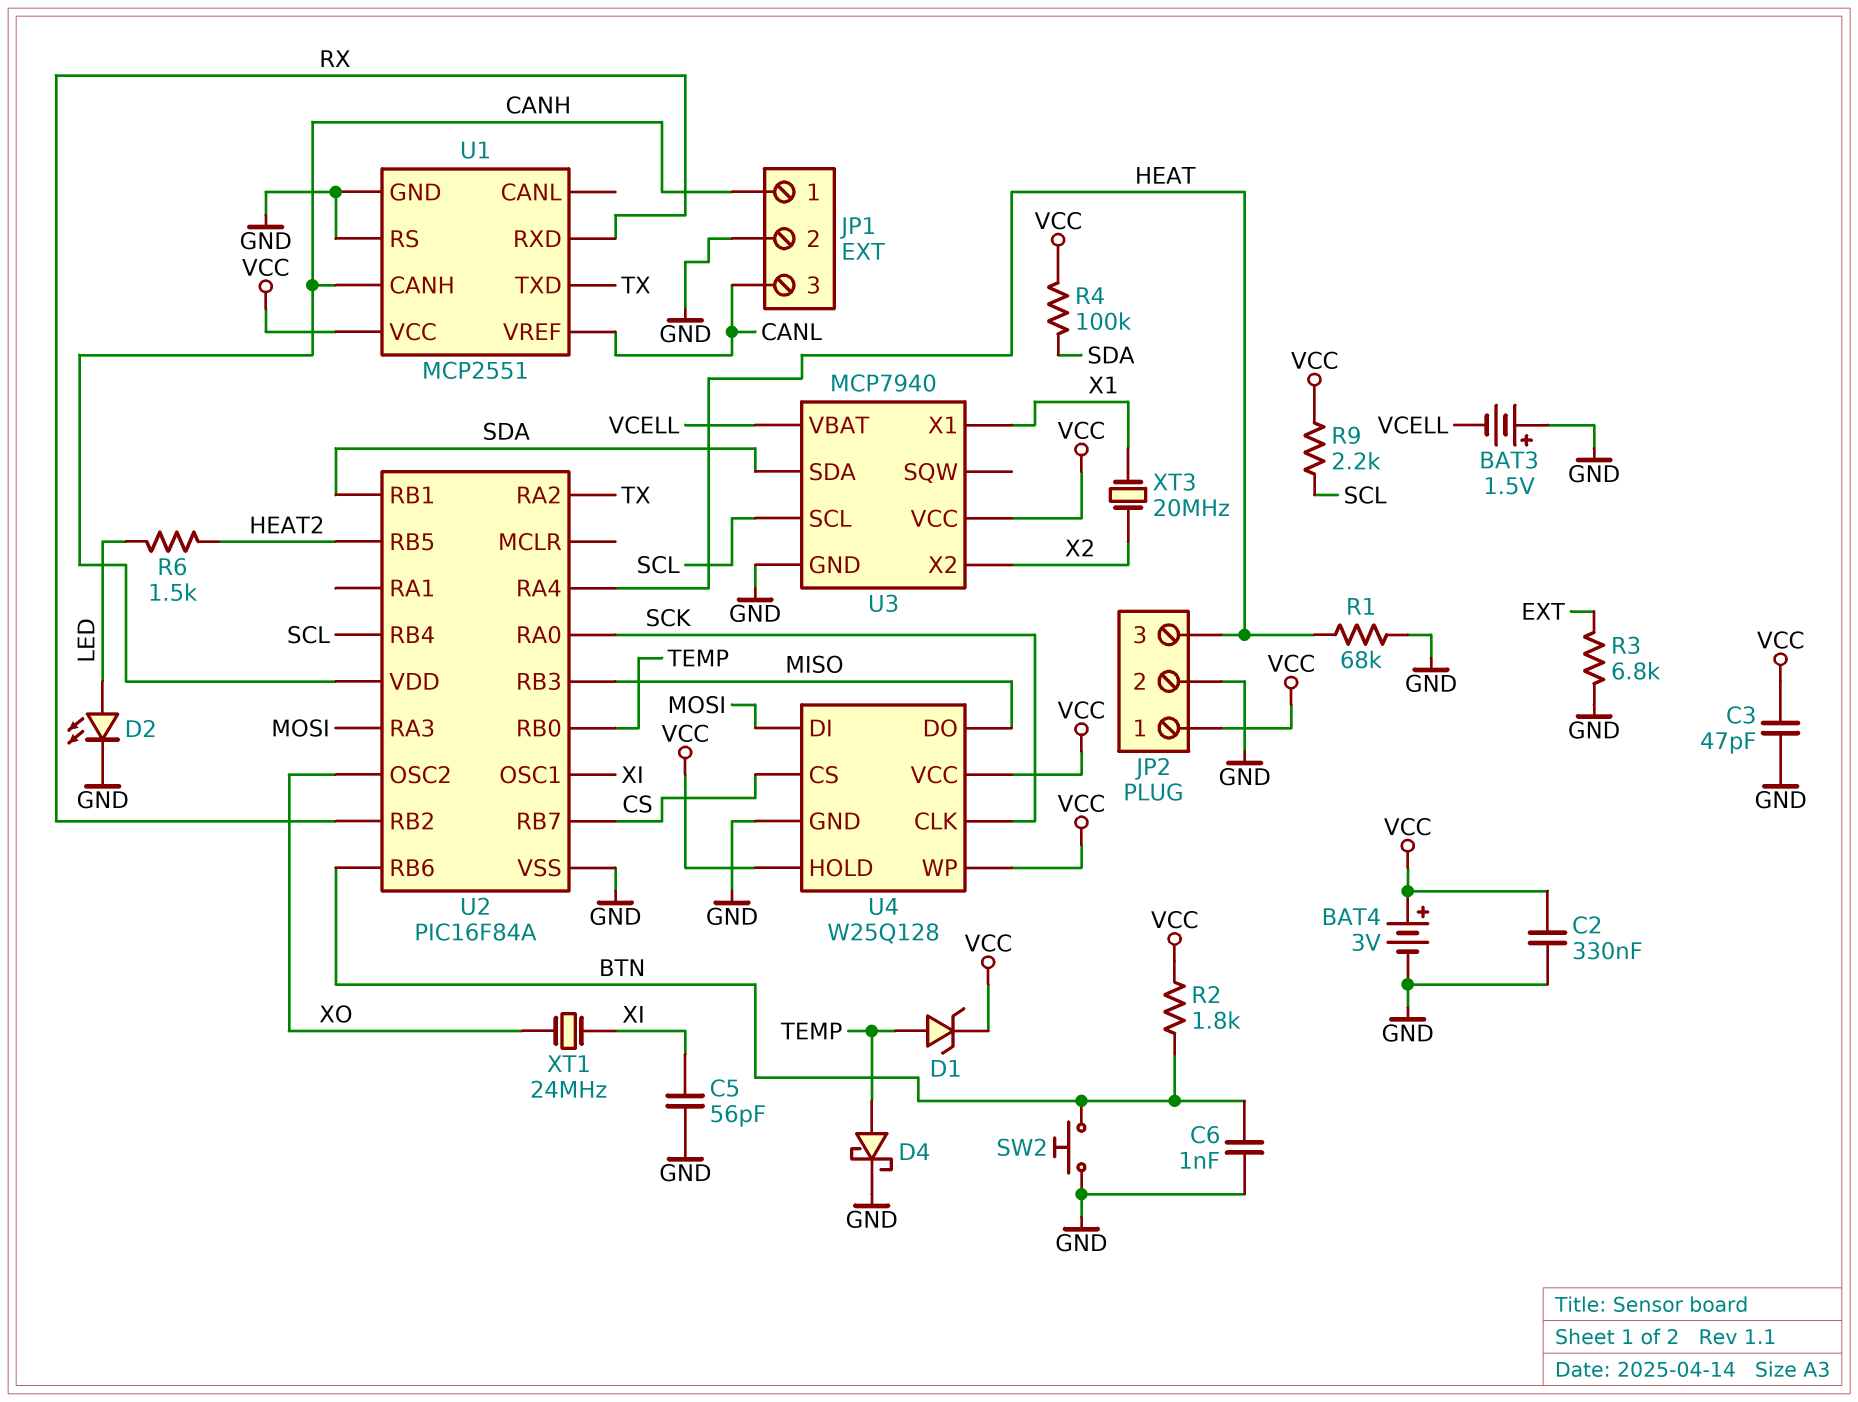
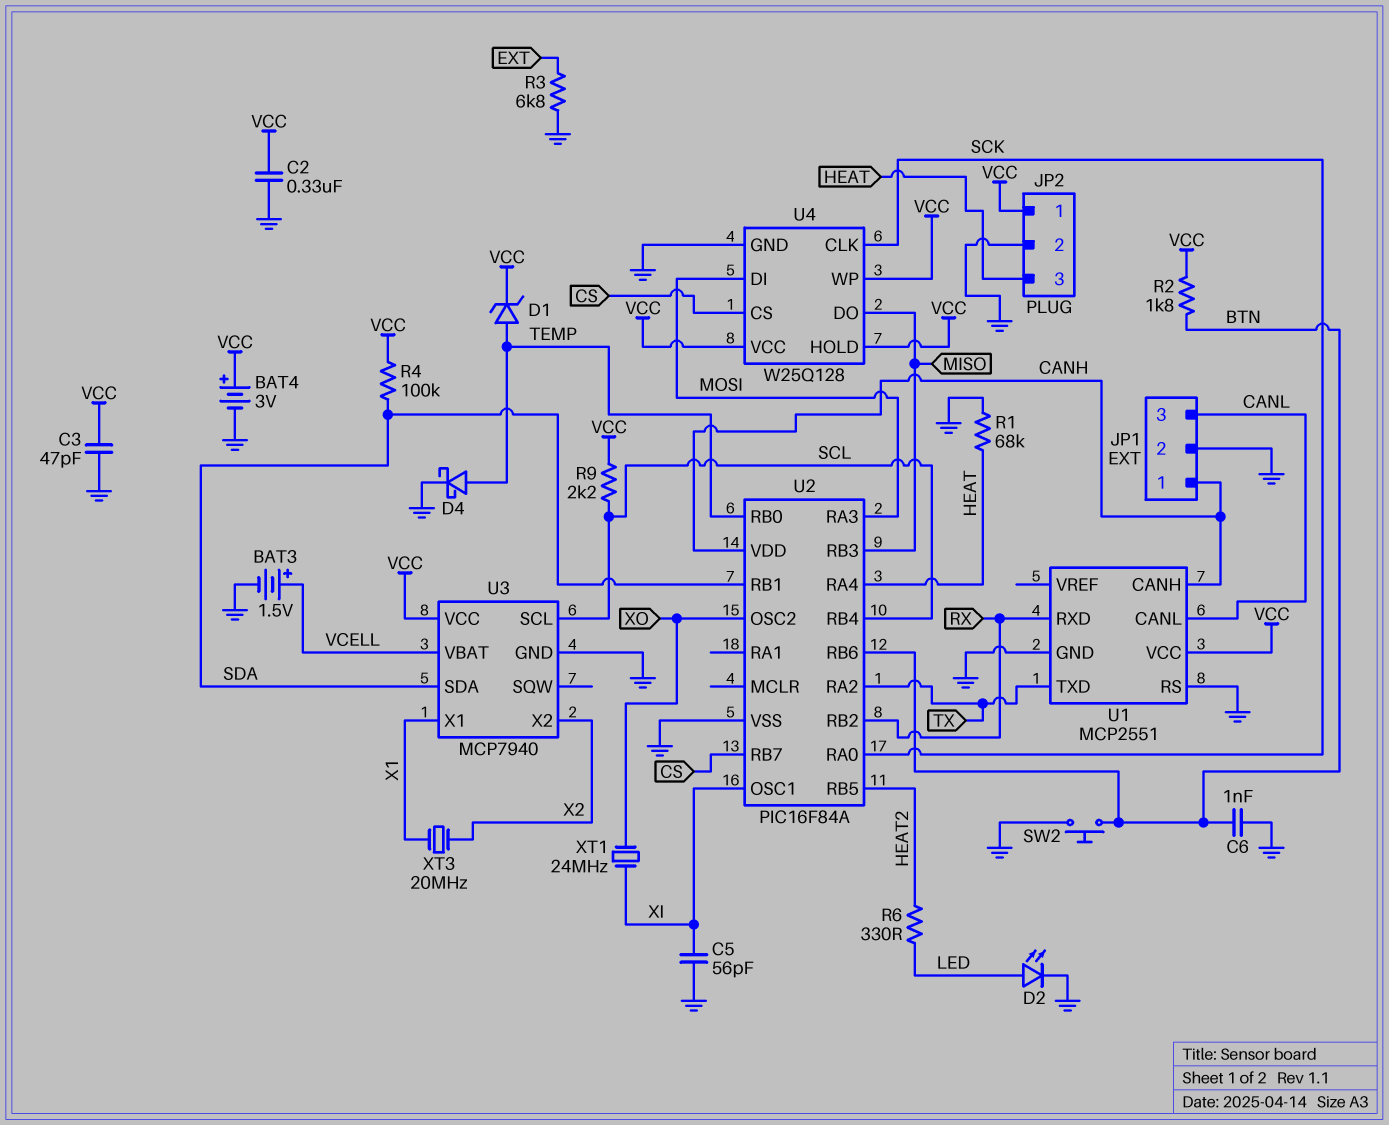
BAT3: 1.5V (plus GND, minus VCELL) -> 1.5V (plus VCELL, minus GND)
R6: 1.5k (HEAT2, LED) -> 330 (HEAT2, LED)
U1 pin CANL: none -> CANL
U1 pin VREF: CANL -> none

